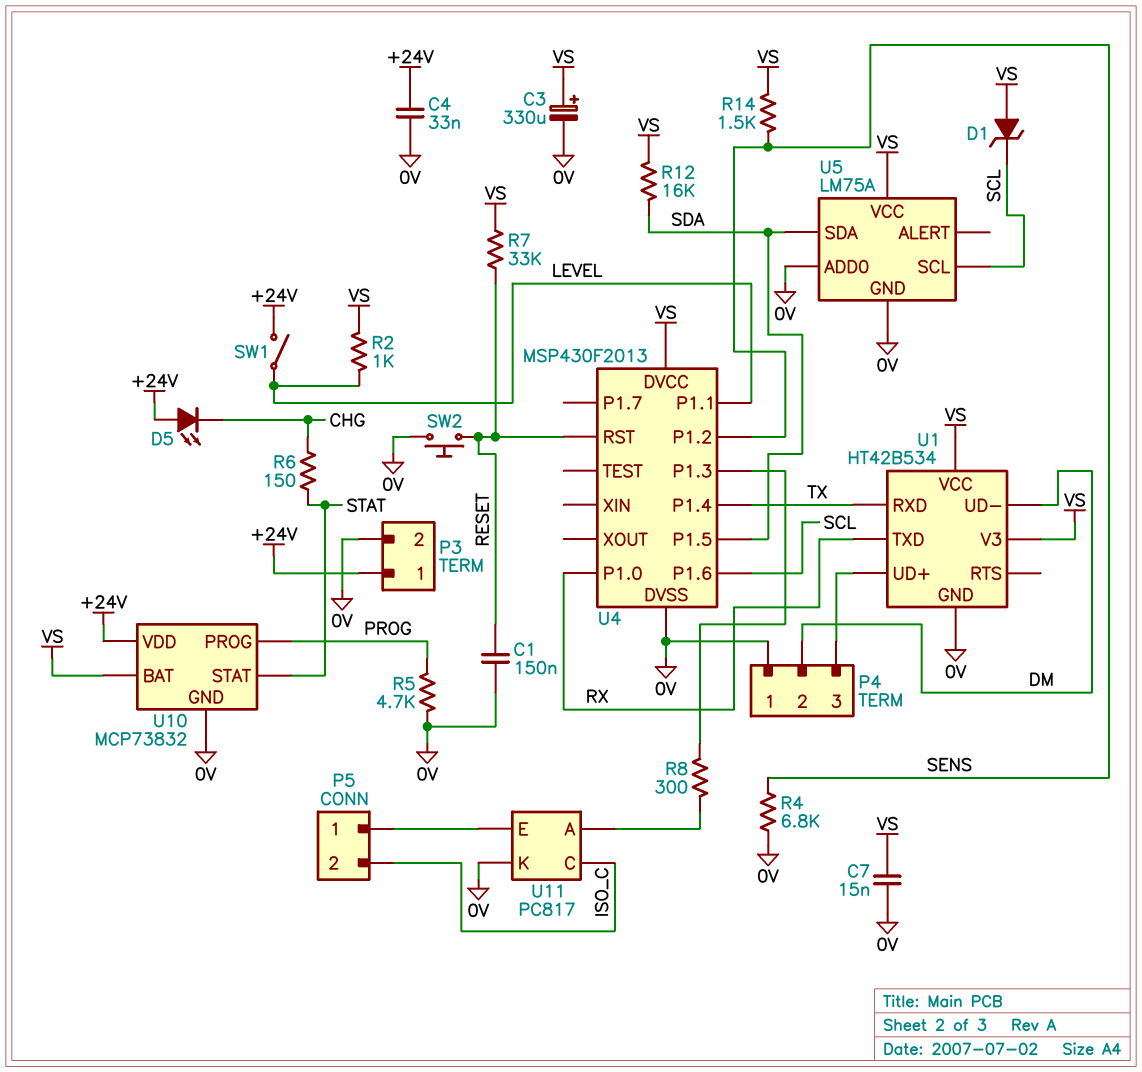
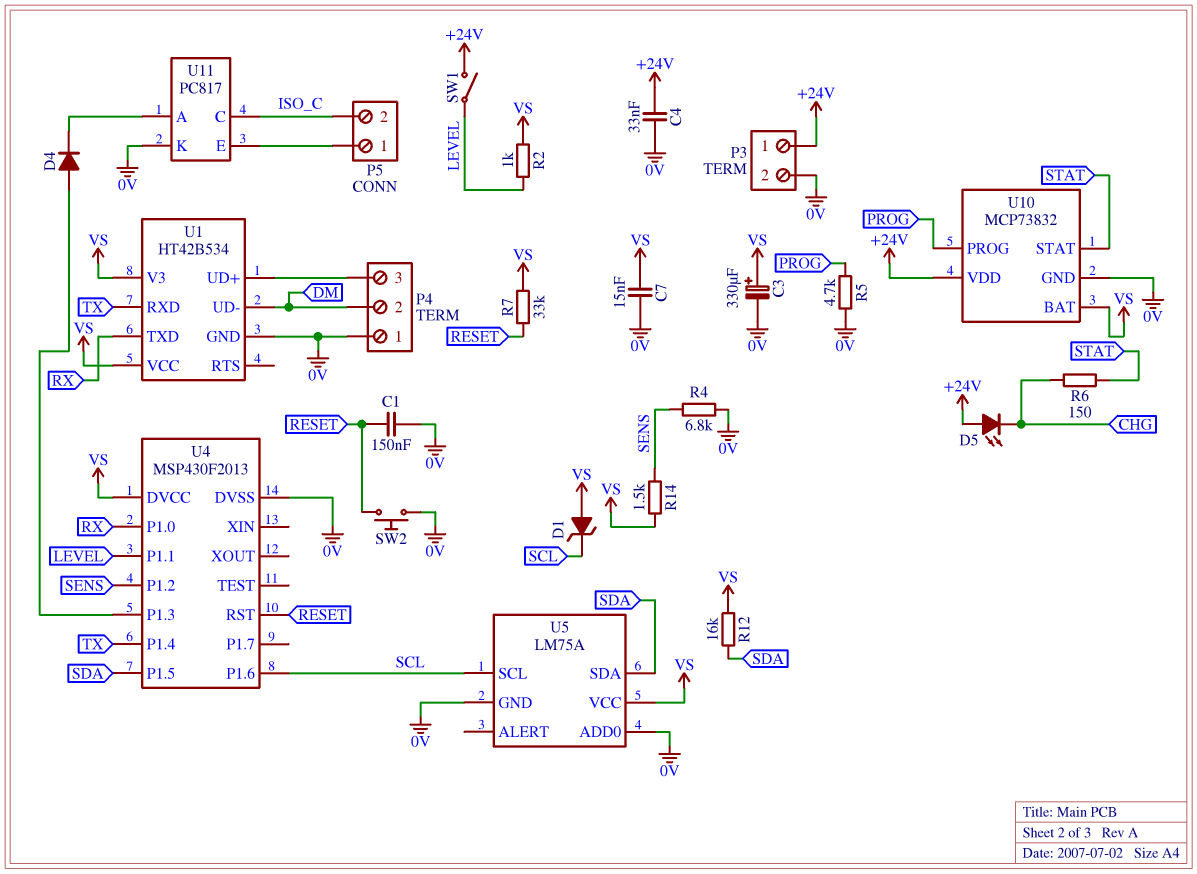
D4: none -> diode (A U4/P1.3, K U11/A)
R8: 300 (U4/P1.3, U11/A) -> none

